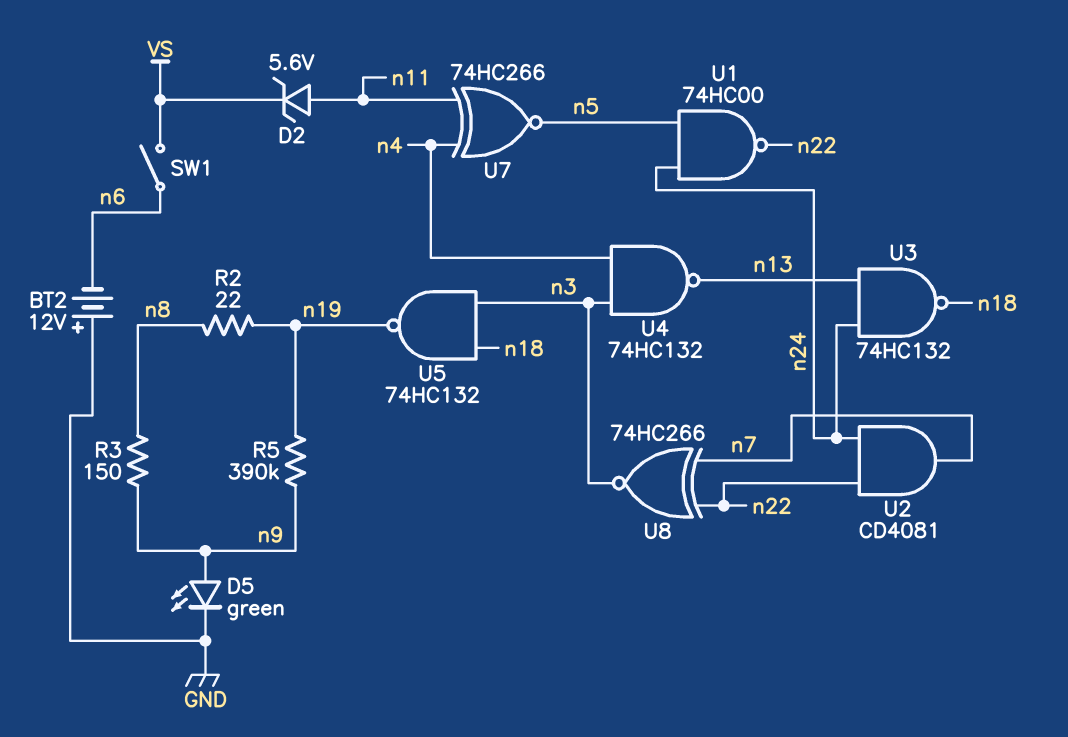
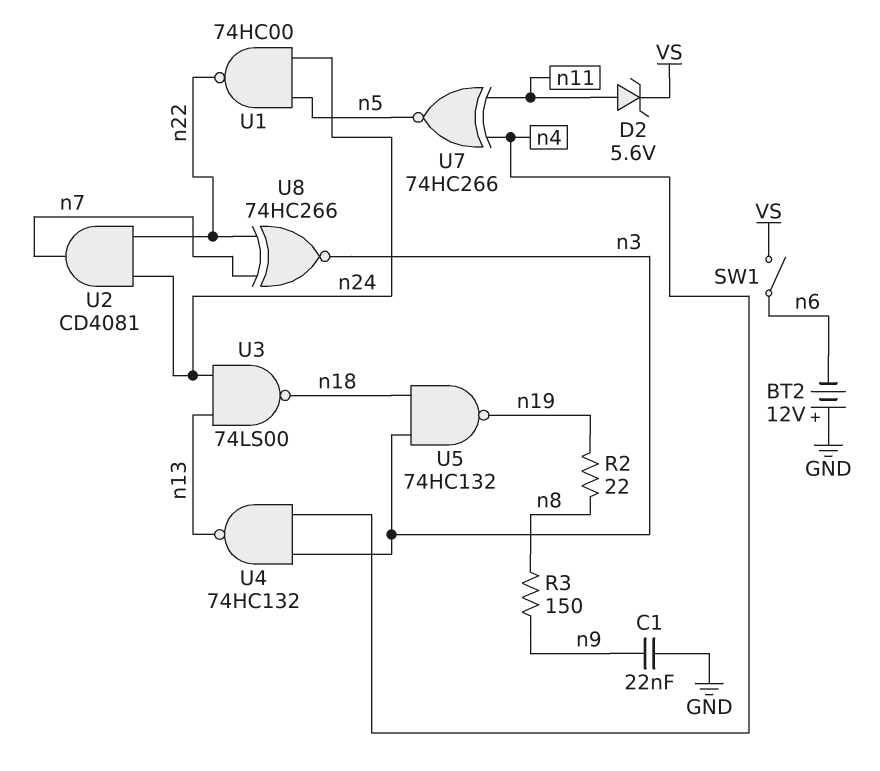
C1: none -> 22nF (GND, n9)
D5: LED green (A n9, K GND) -> none
R5: 390k (n9, n19) -> none
U3: NAND 74HC132 (in n13, in n24, out n18) -> NAND 74LS00 (in n13, in n24, out n18)

